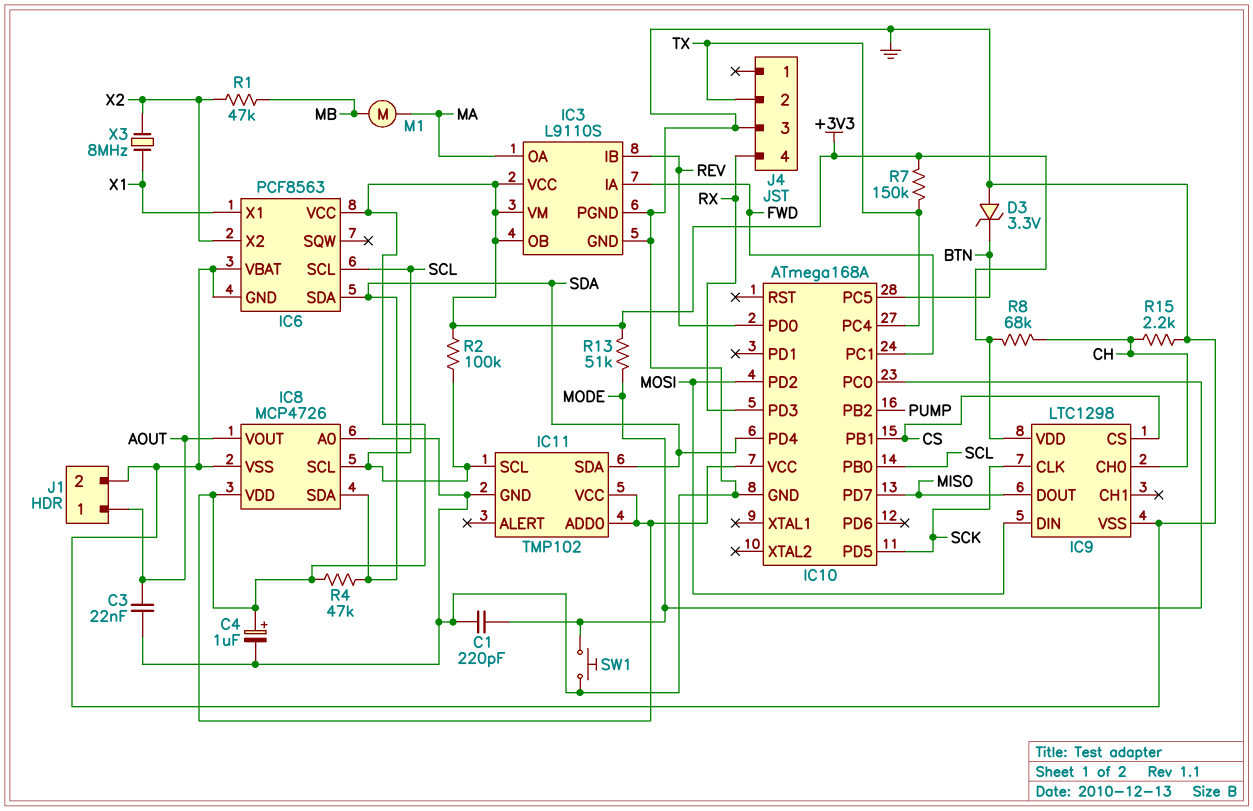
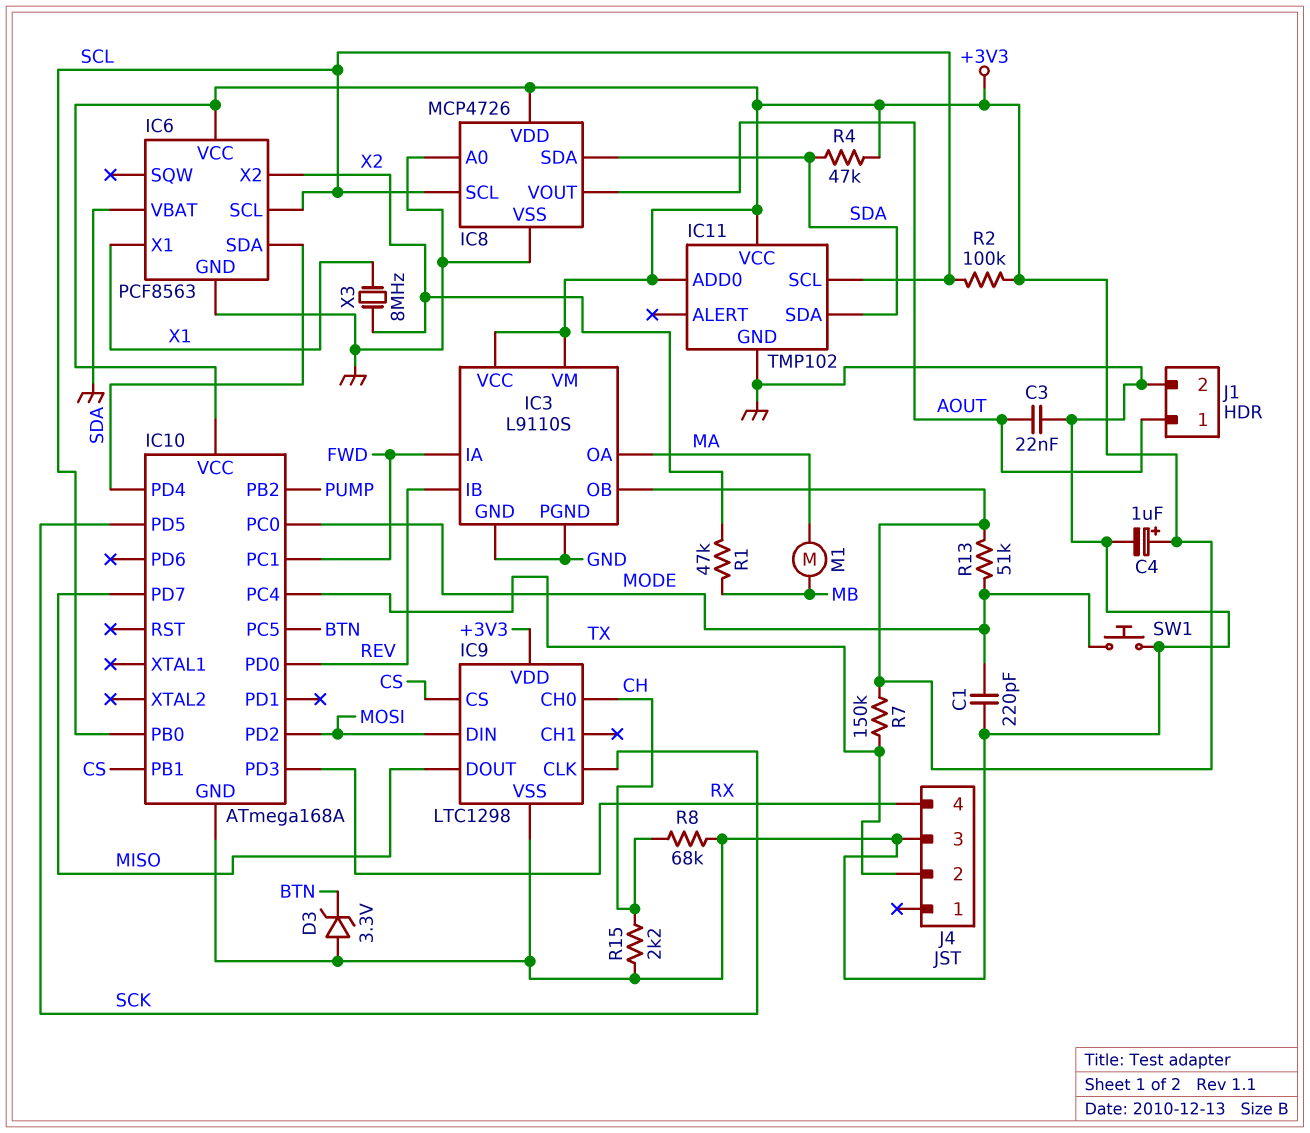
R8: 68k (+3V3, CH) -> 68k (CH, GND)

